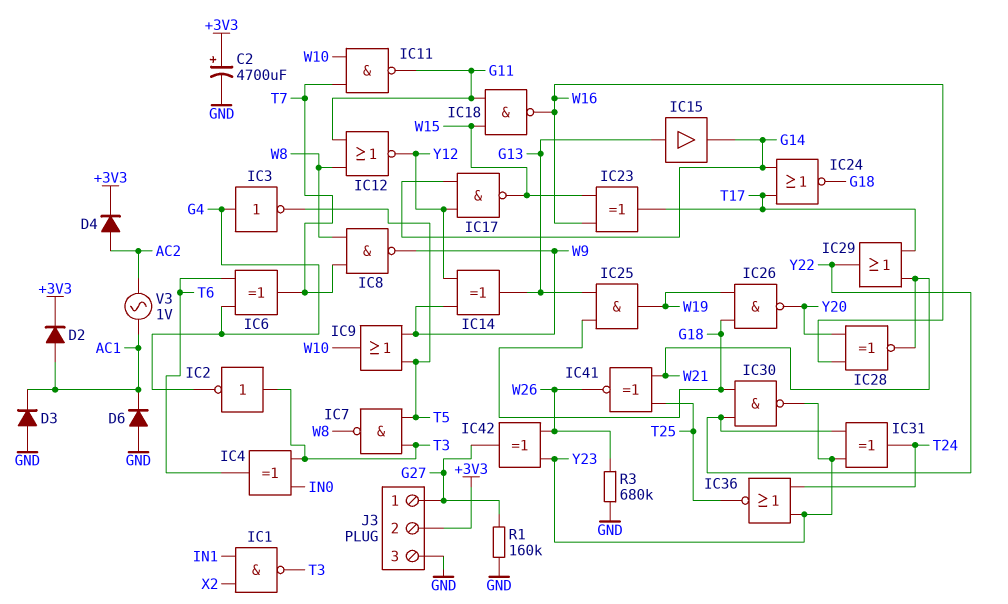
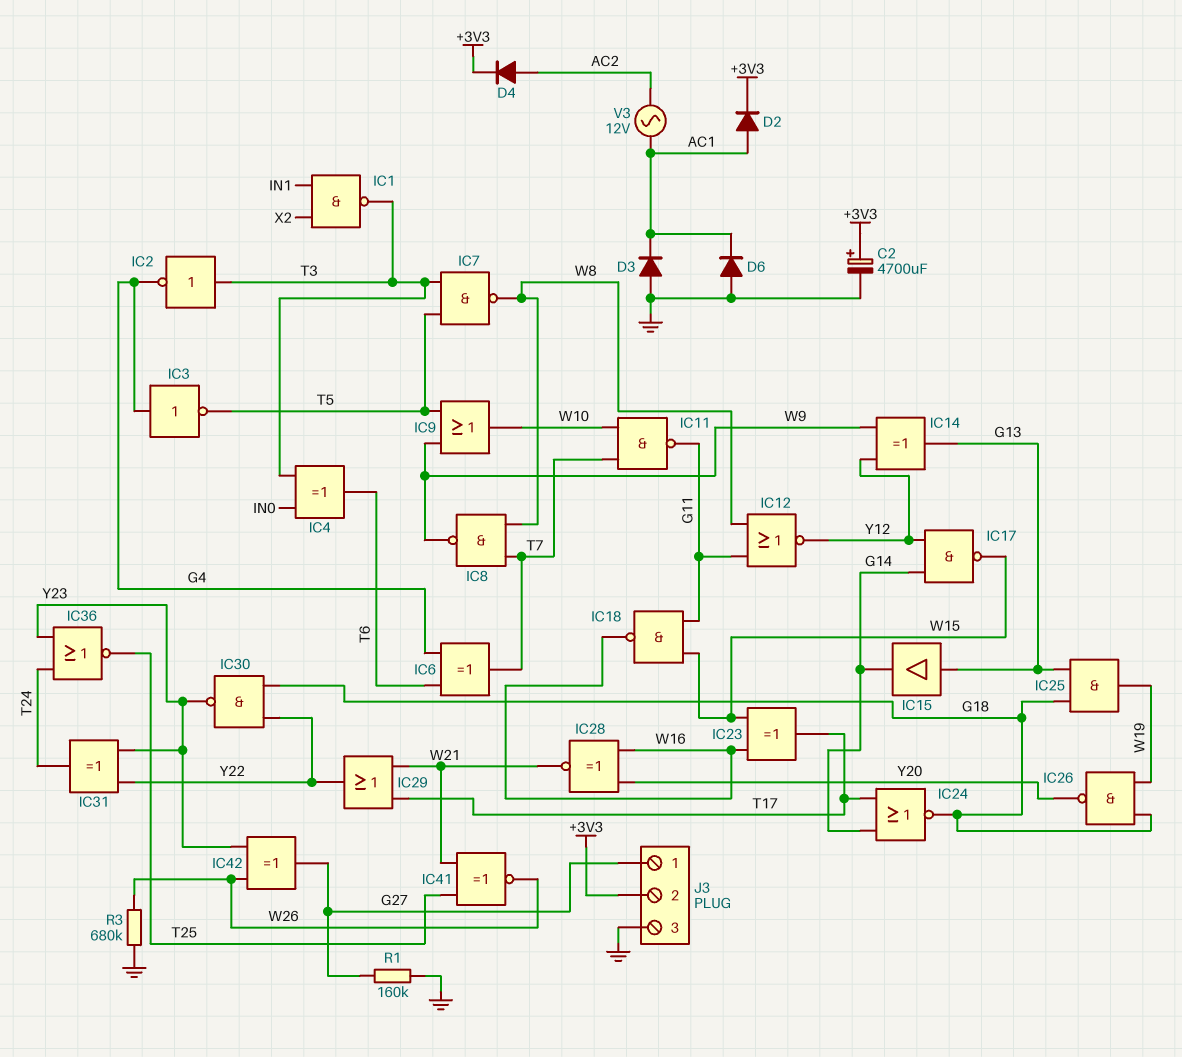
V3: AC 1V (AC1, AC2) -> AC 12V (AC1, AC2)

